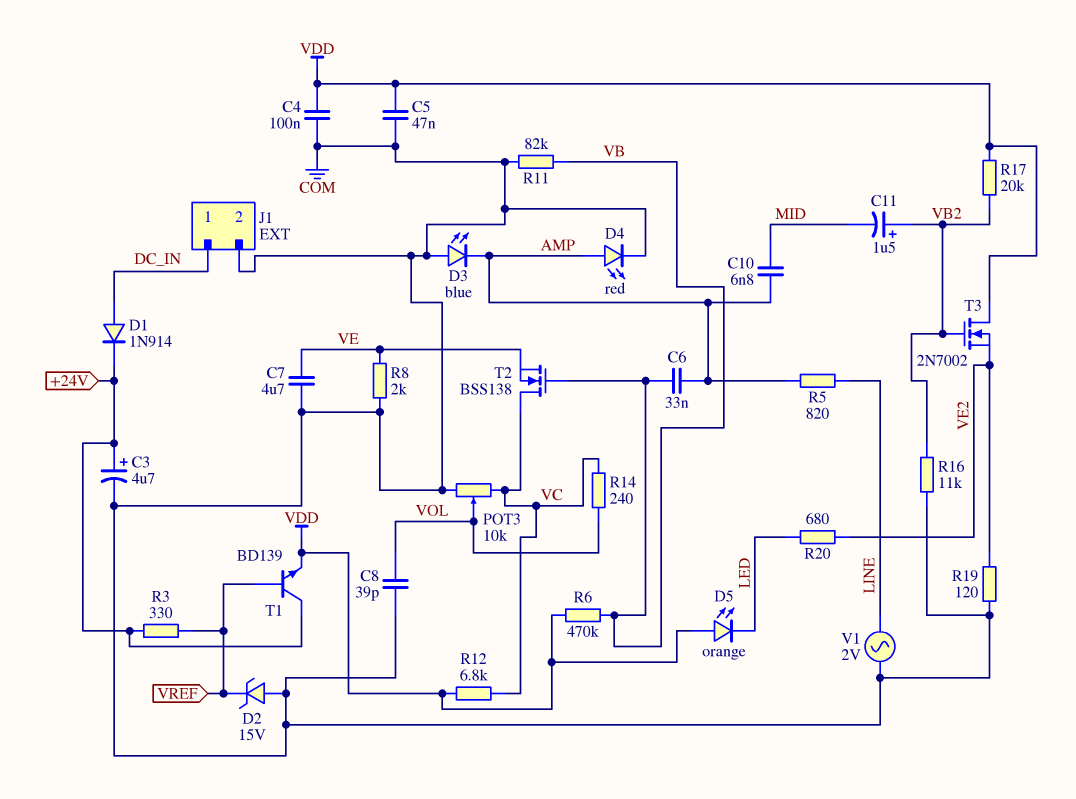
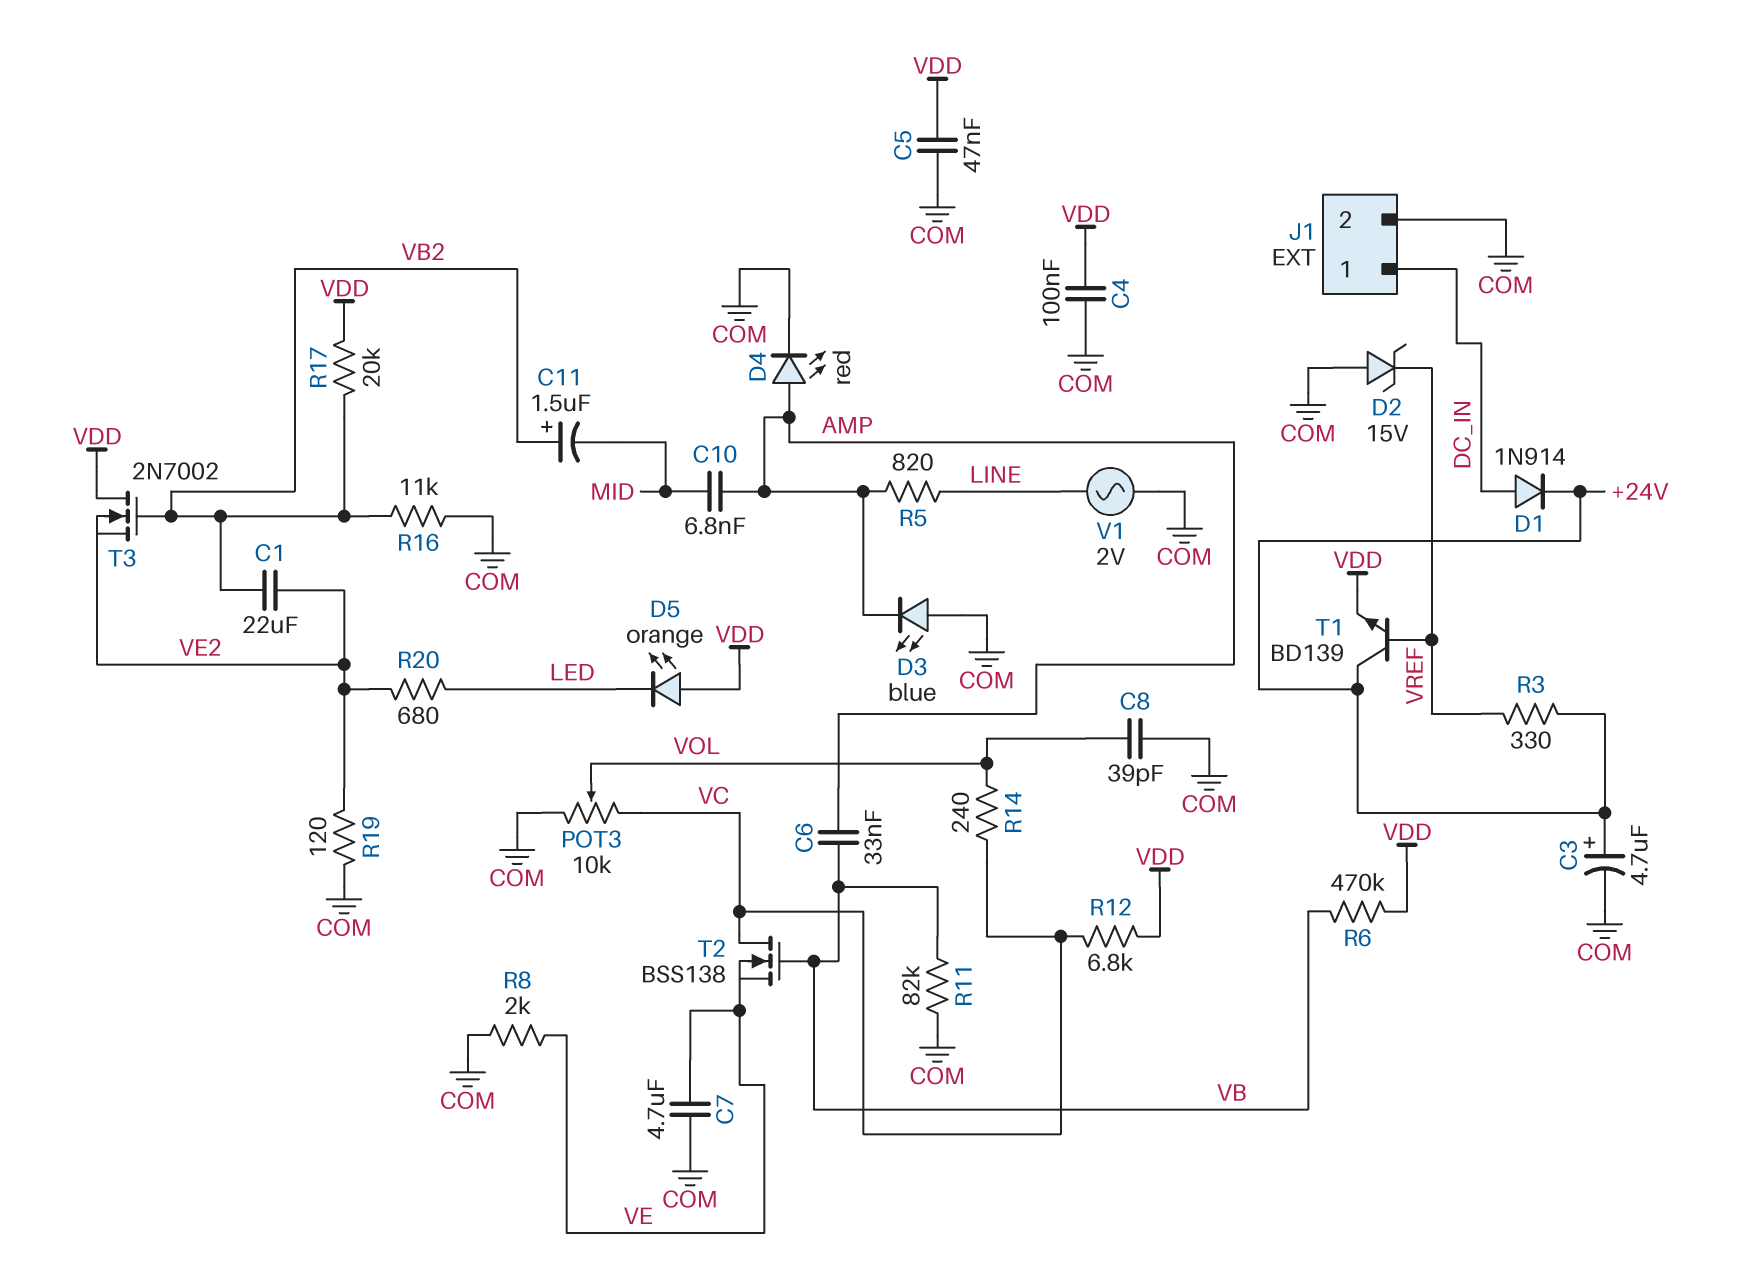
C1: none -> 22uF (VB2, VE2)

